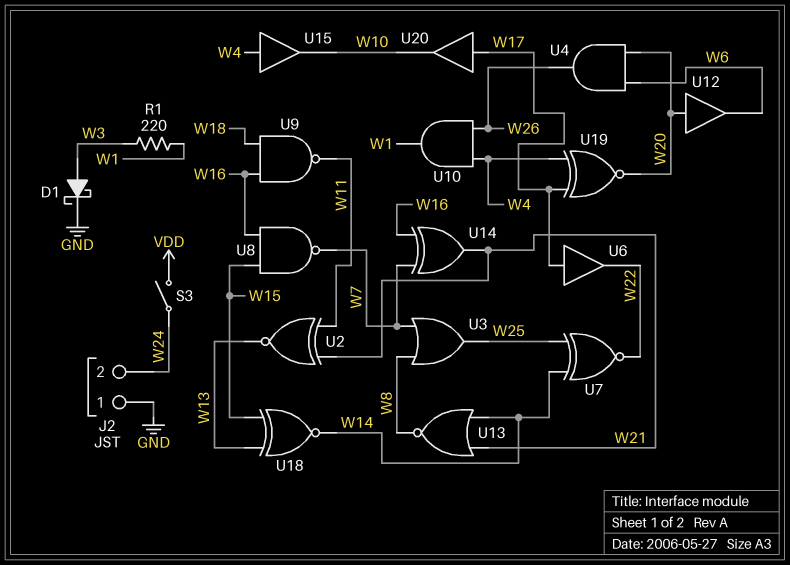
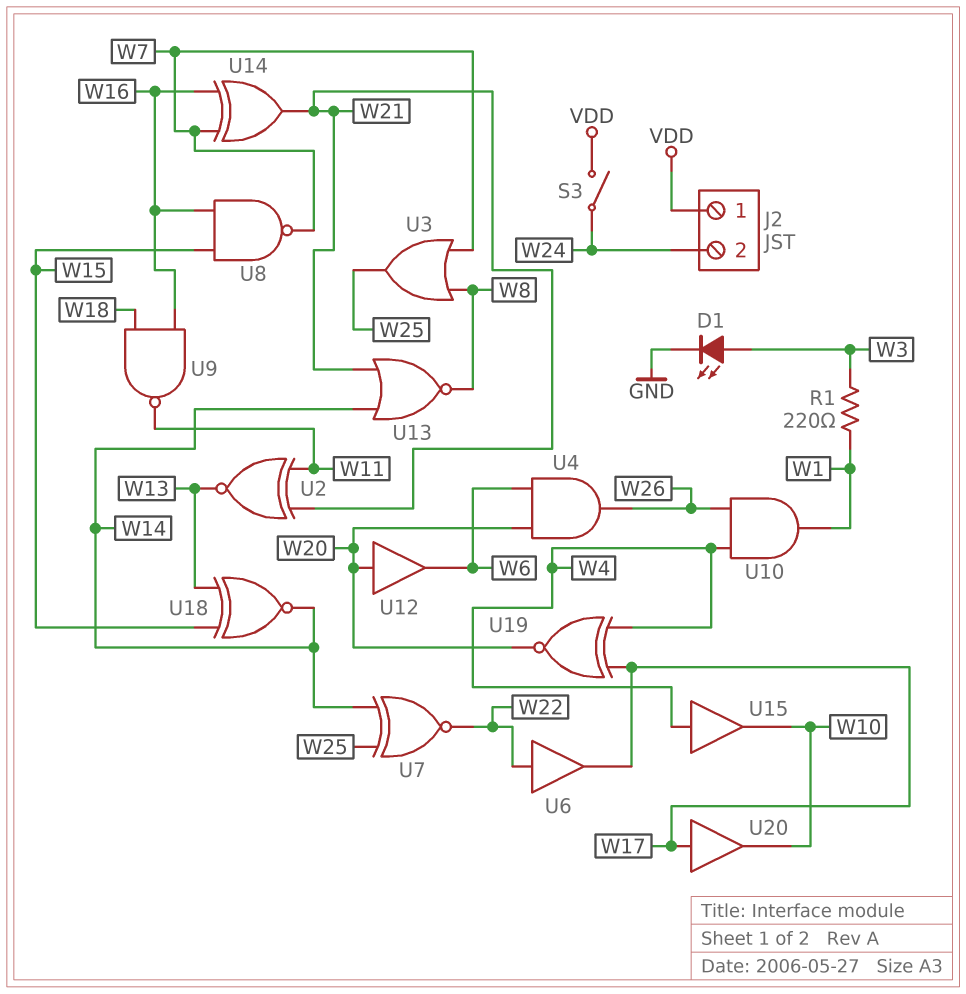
D1: schottky (A W3, K GND) -> LED (A W3, K GND)
J2 pin 1: GND -> VDD
U6: buffer (in W17, out W22) -> buffer (in W22, out W17)

